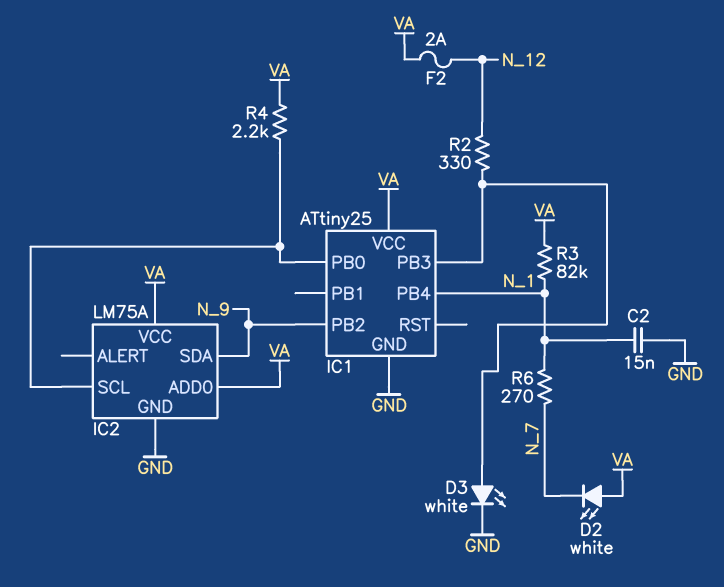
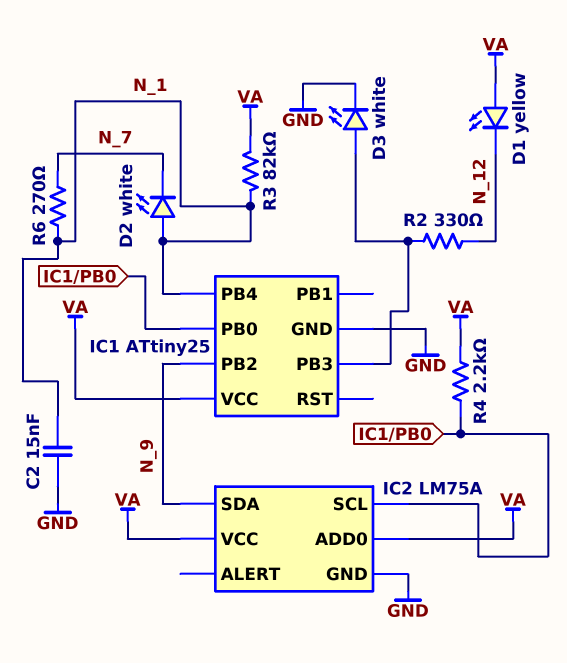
D1: none -> LED yellow (A VA, K N_12)
D2: LED white (A VA, K N_7) -> LED white (A N_1, K N_7)
F2: 2A (N_12, VA) -> none

